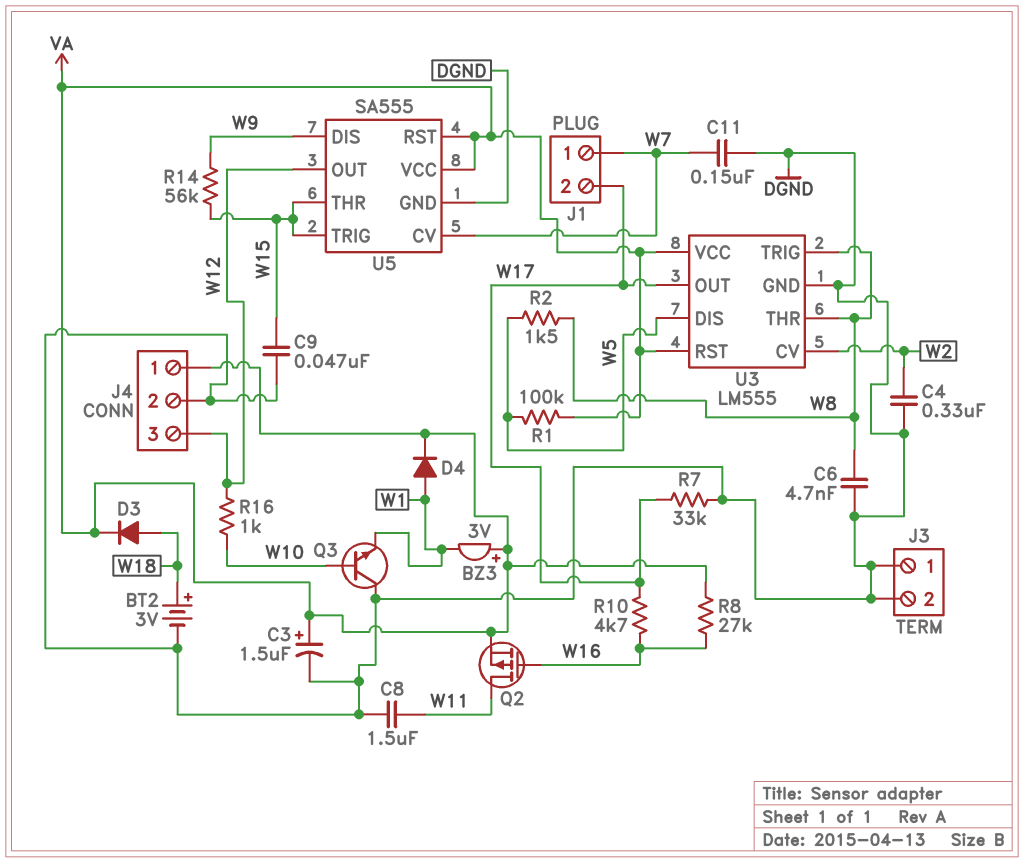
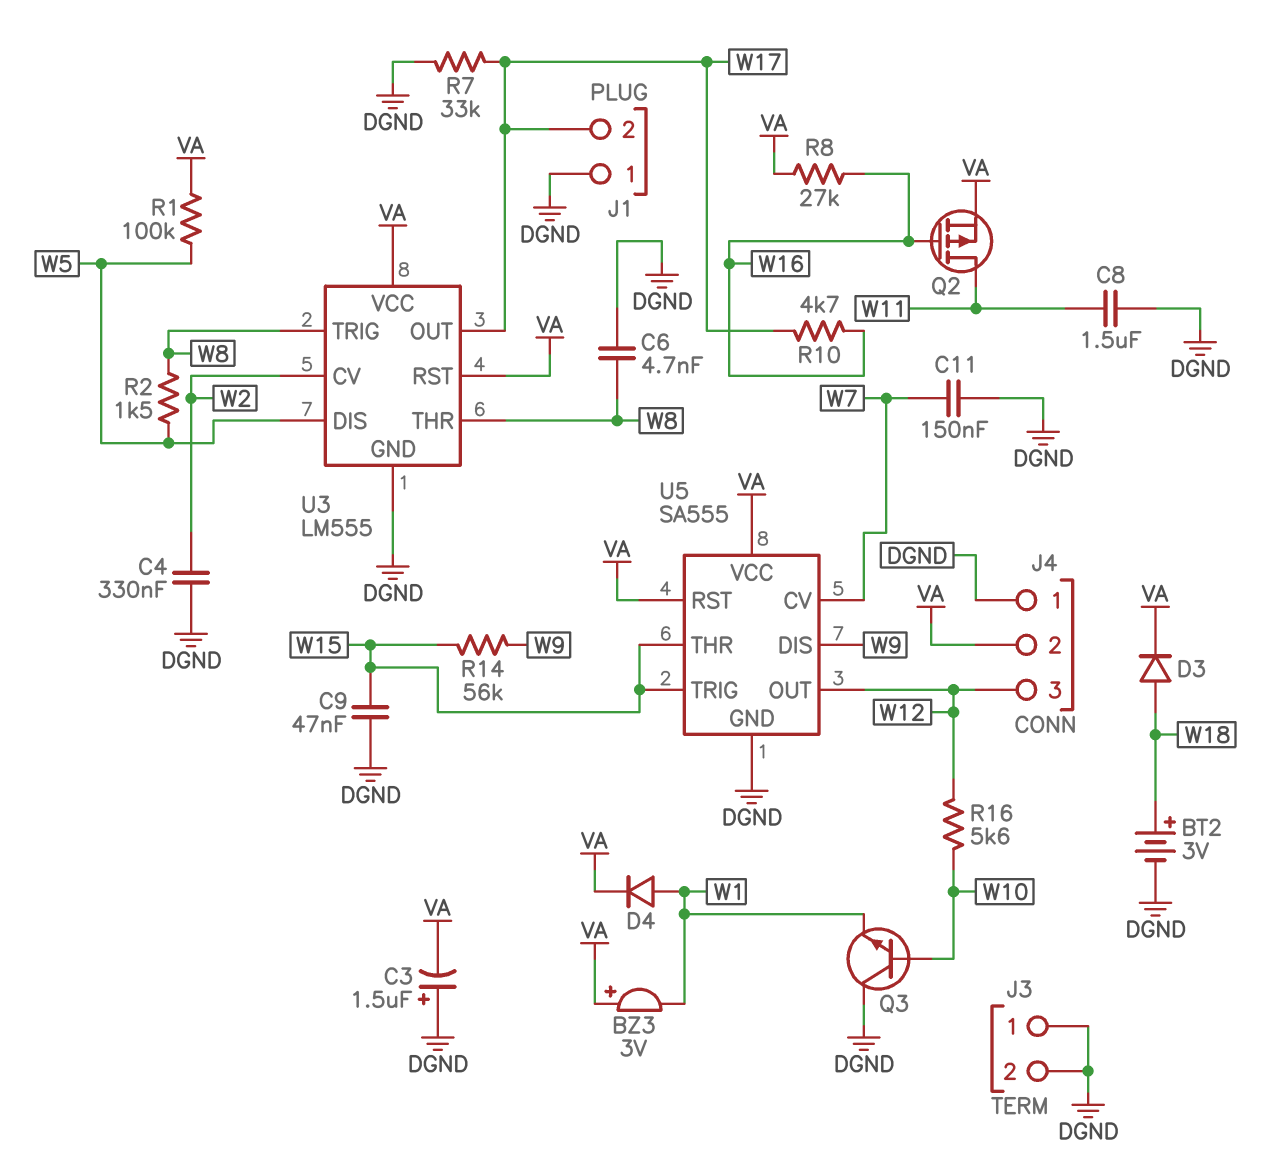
C3: 1.5uF (plus VA, minus DGND) -> 1.5uF (plus DGND, minus VA)
J1 pin 1: W7 -> DGND
J4 pin 1: VA -> DGND
J4 pin 2: DGND -> VA
R16: 1k (W10, W12) -> 5.6k (W10, W12)

